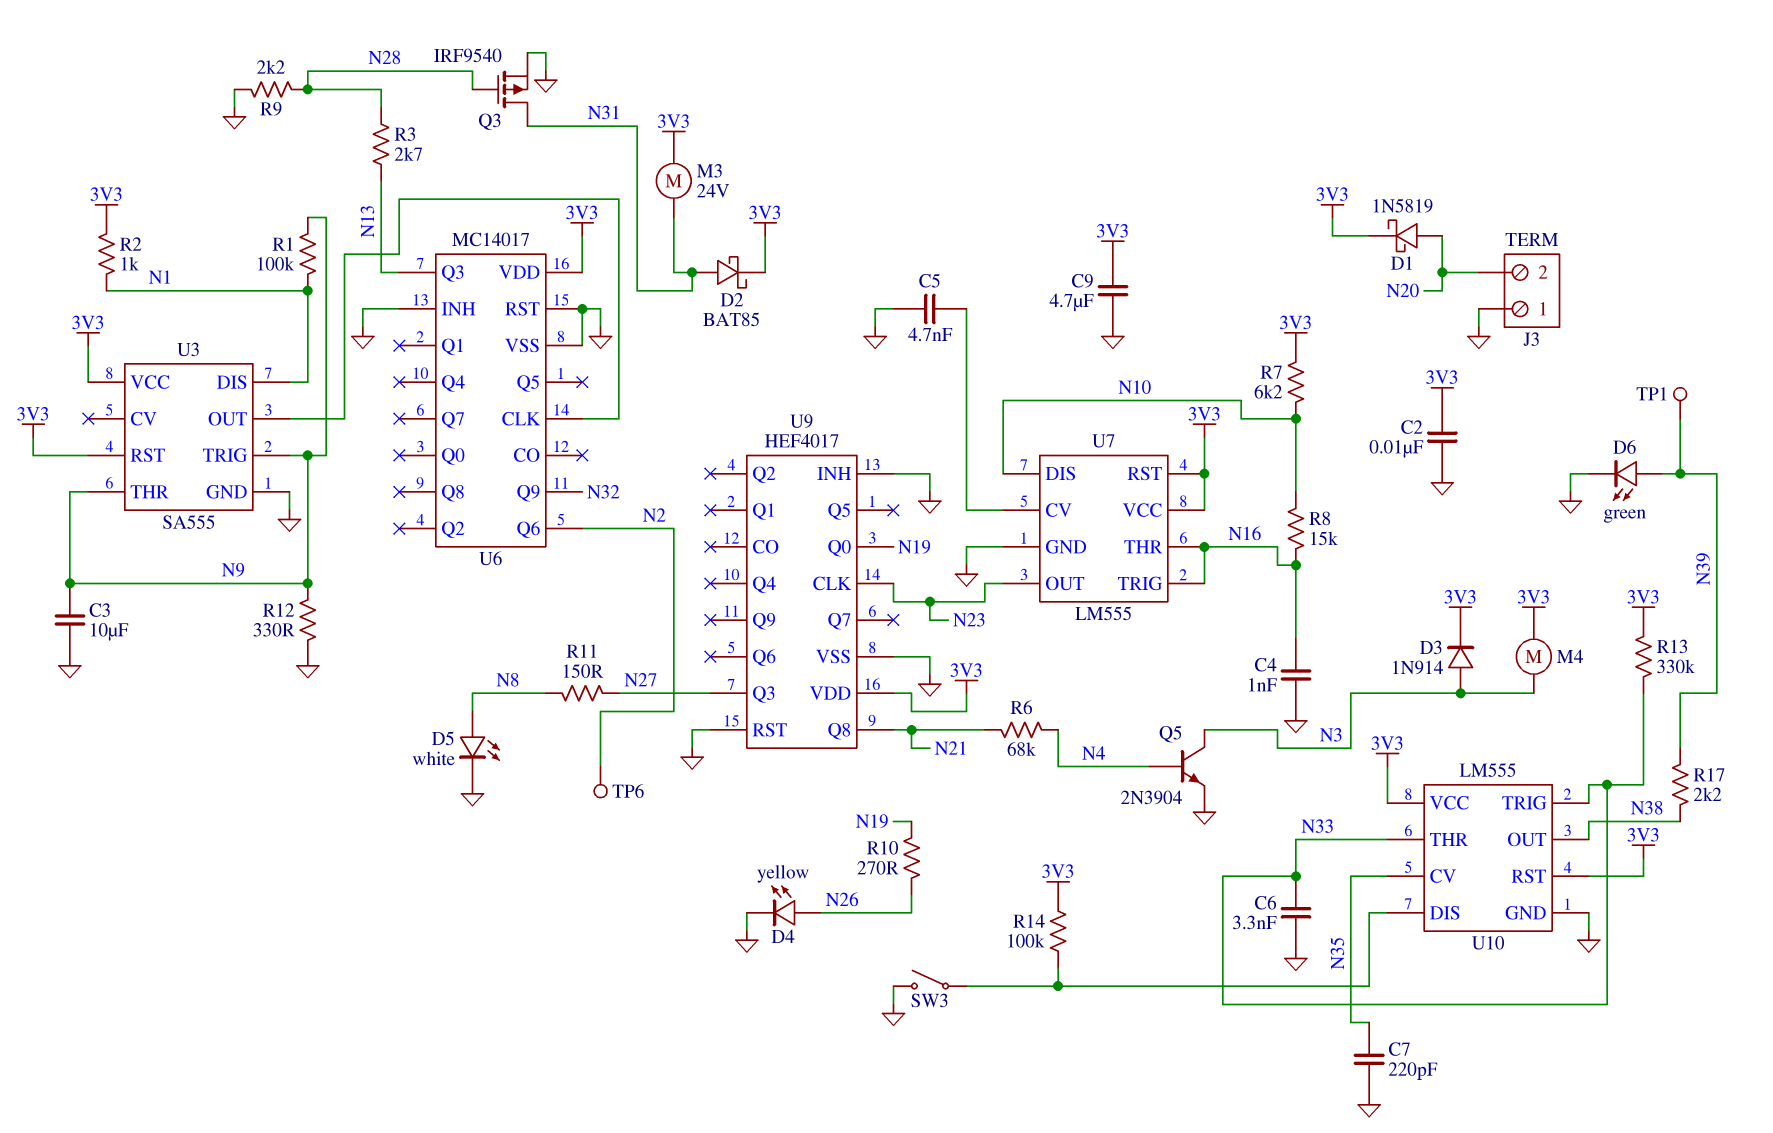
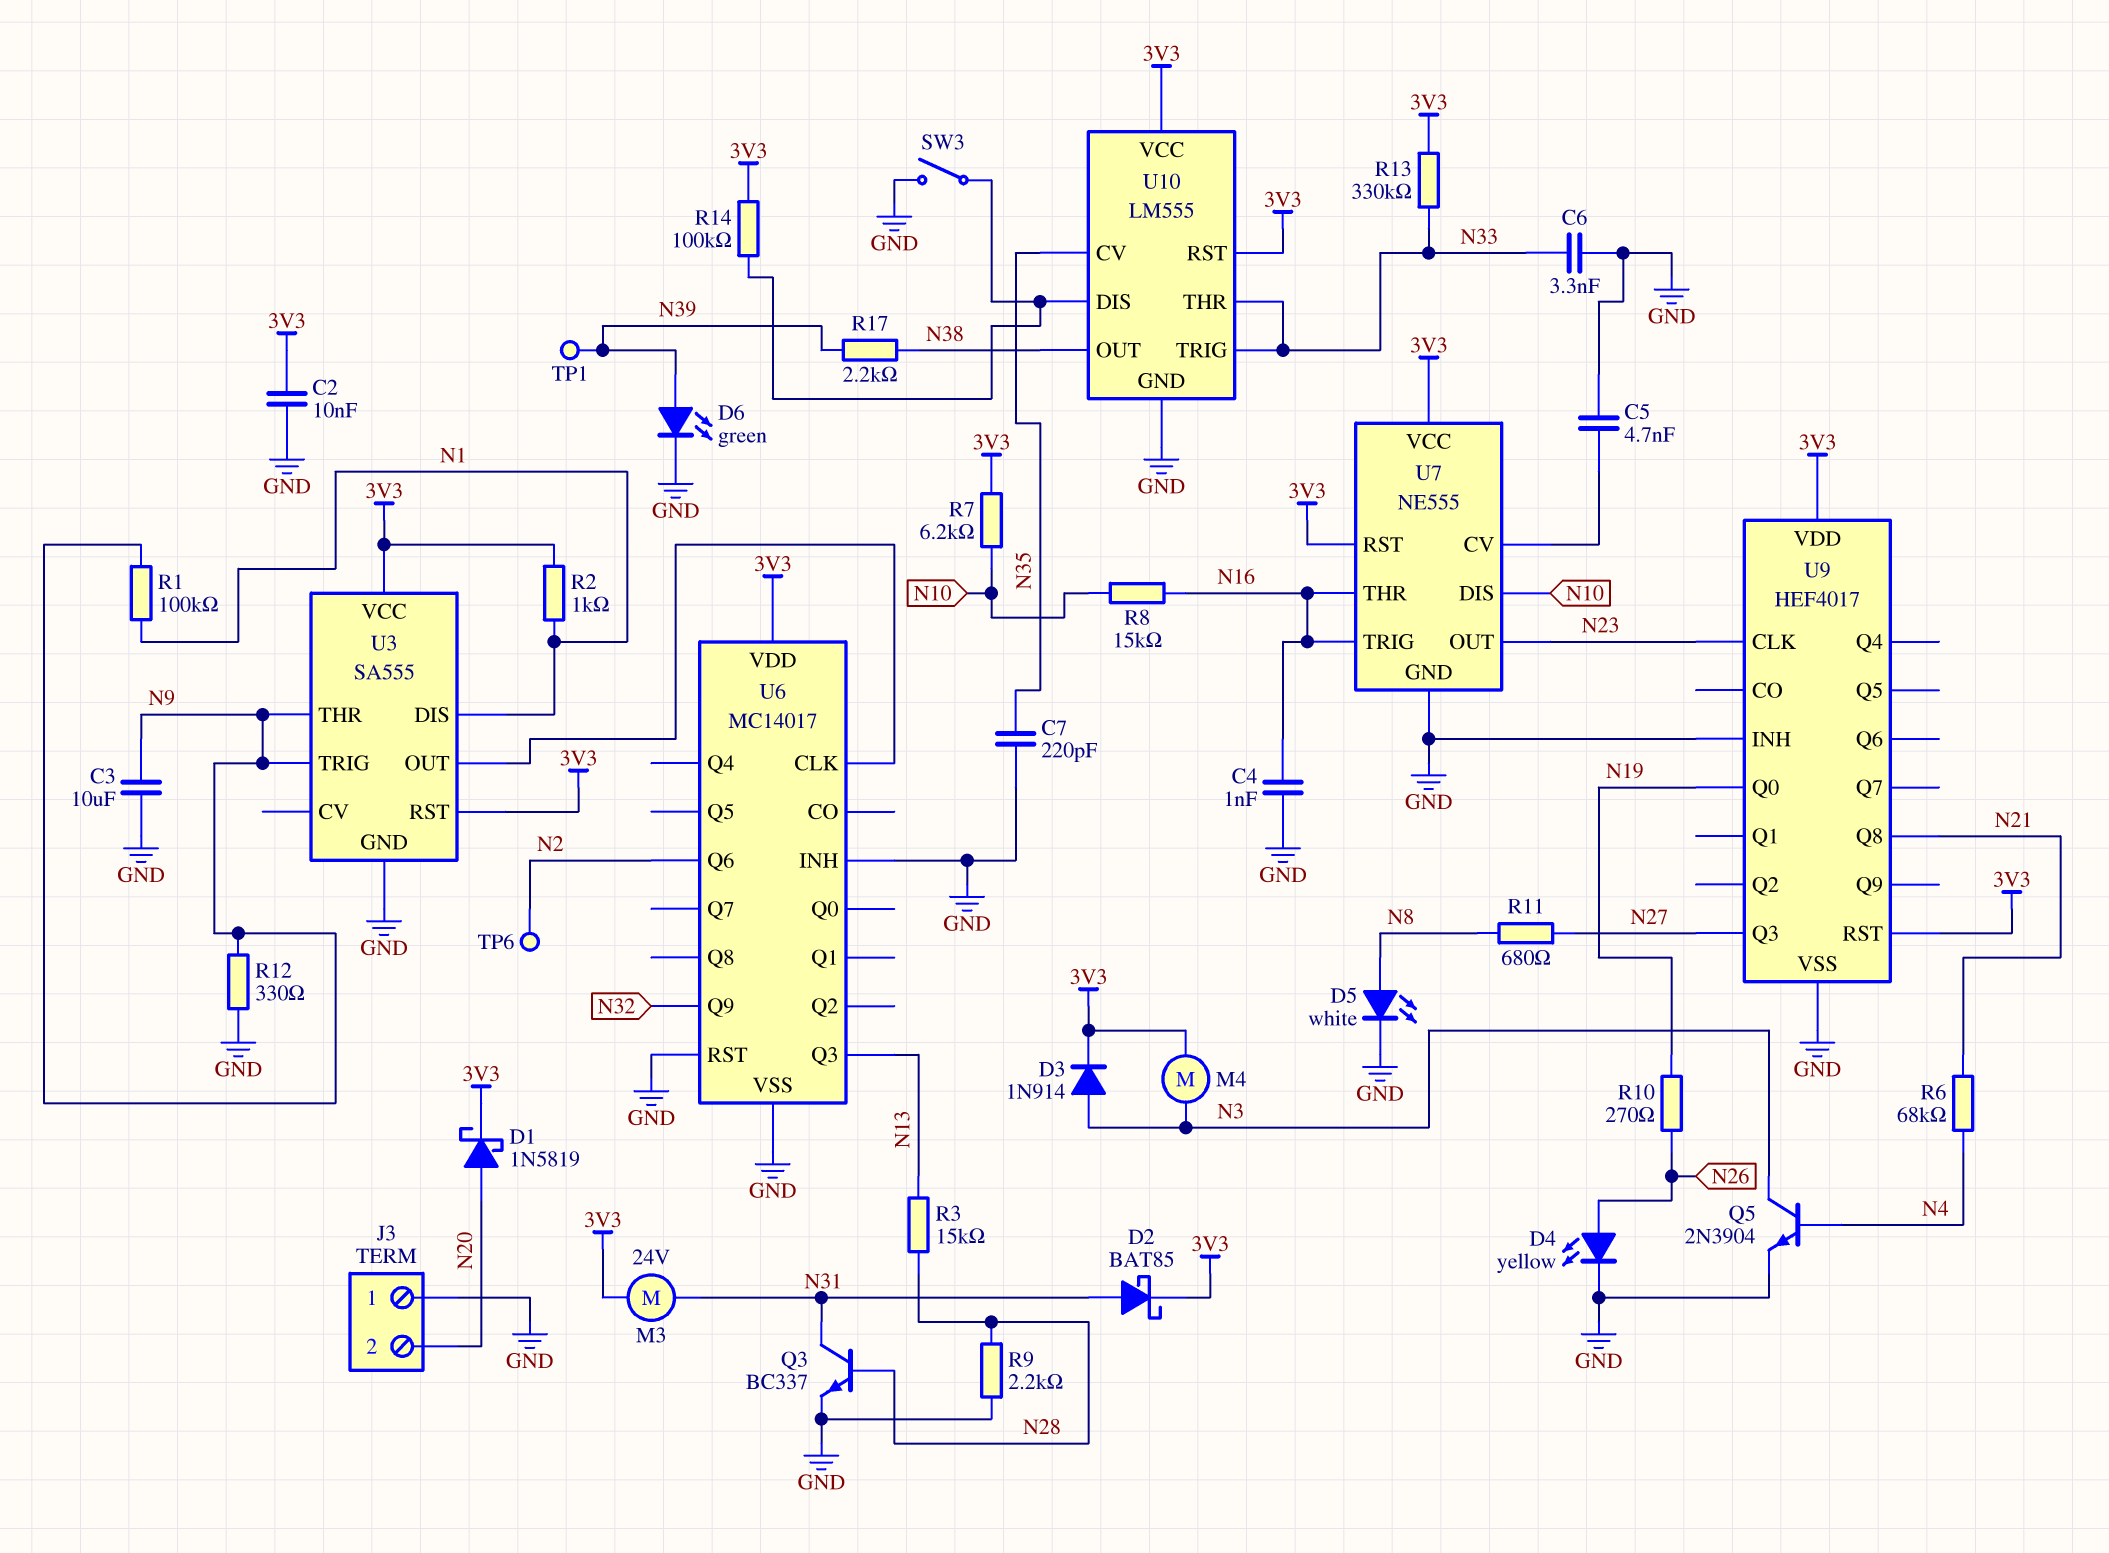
C9: 4.7uF (3V3, GND) -> none
Q3: PMOS IRF9540 (G N28, D N31, S GND) -> NPN BC337 (B N28, C N31, E GND)
R3: 2.7k (N13, N28) -> 15k (N13, N28)
R11: 150 (N8, N27) -> 680 (N8, N27)
U7: LM555 -> NE555
U9 pin RST: GND -> 3V3

